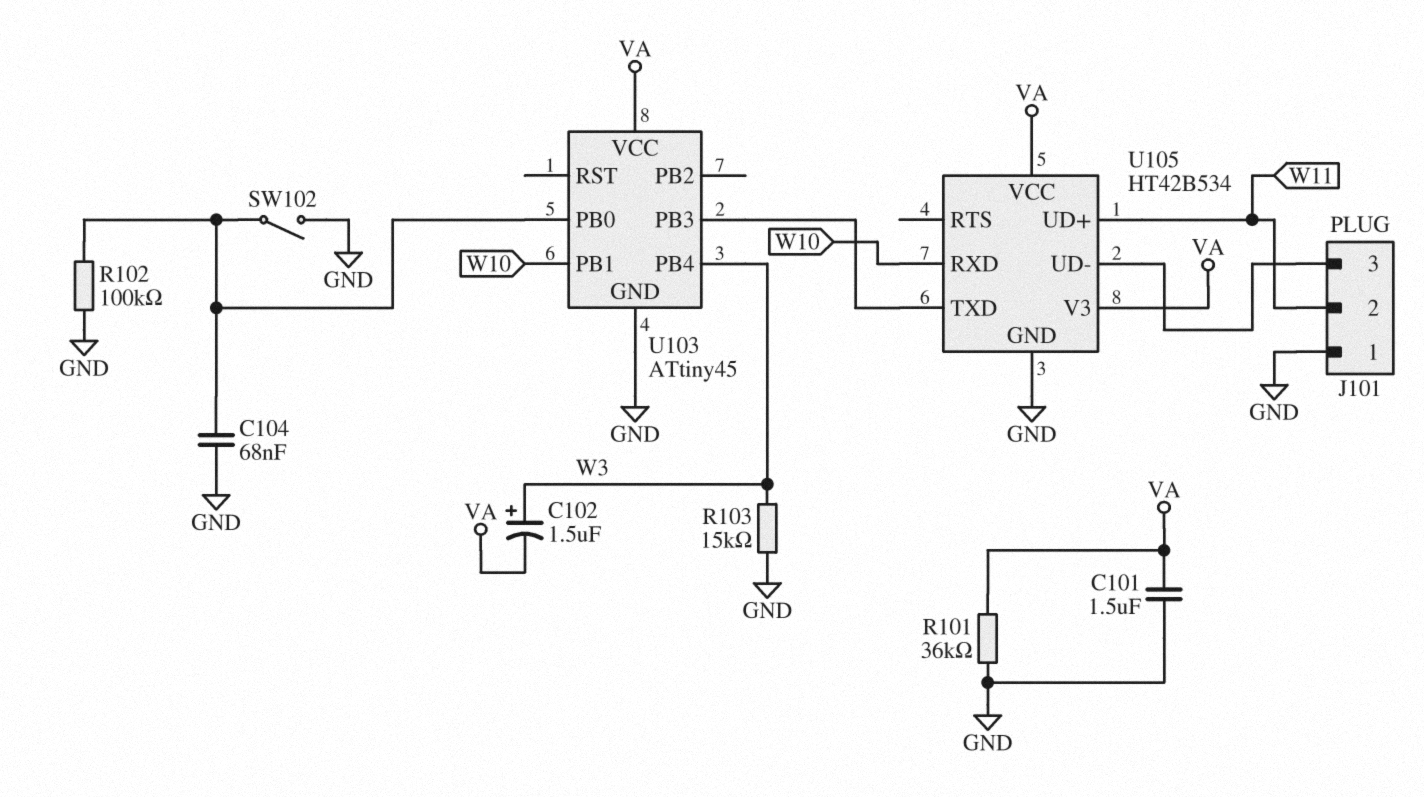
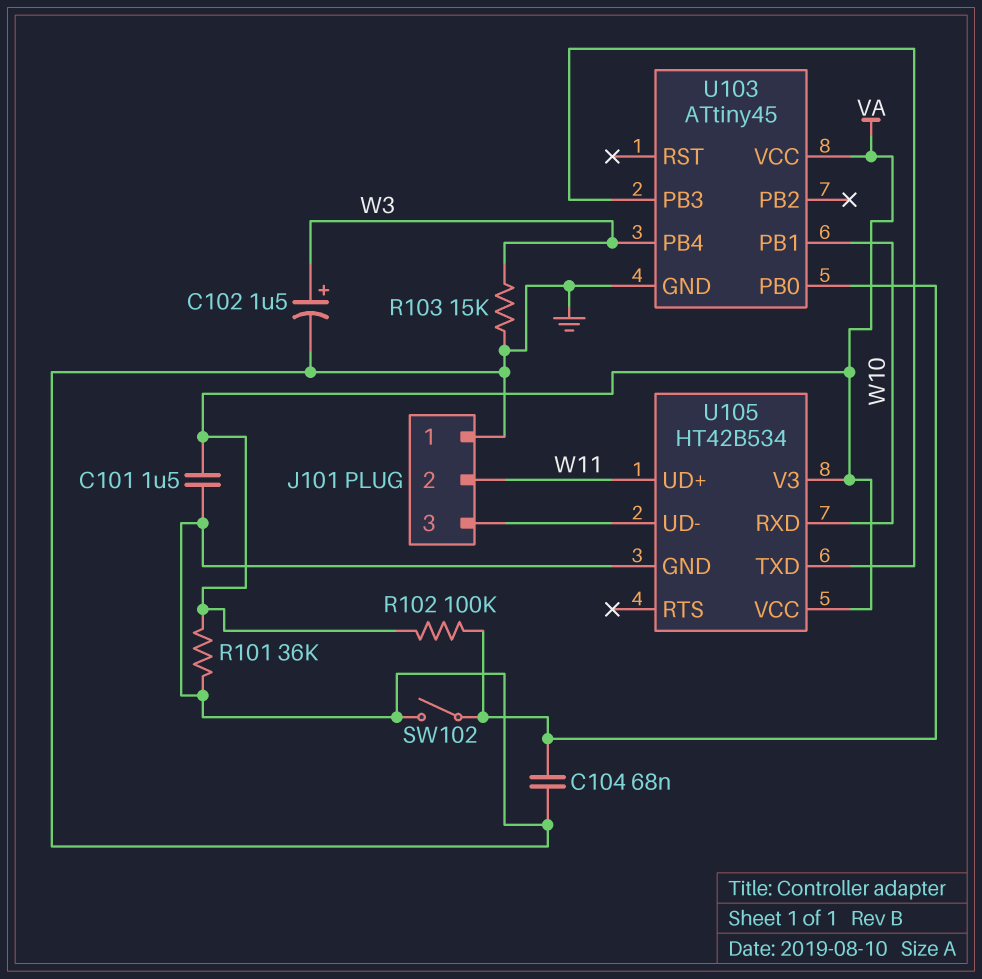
C102: 1.5uF (plus W3, minus VA) -> 1.5uF (plus W3, minus GND)
R102: 100k (GND, U103/PB0) -> 100k (U103/PB0, VA)

